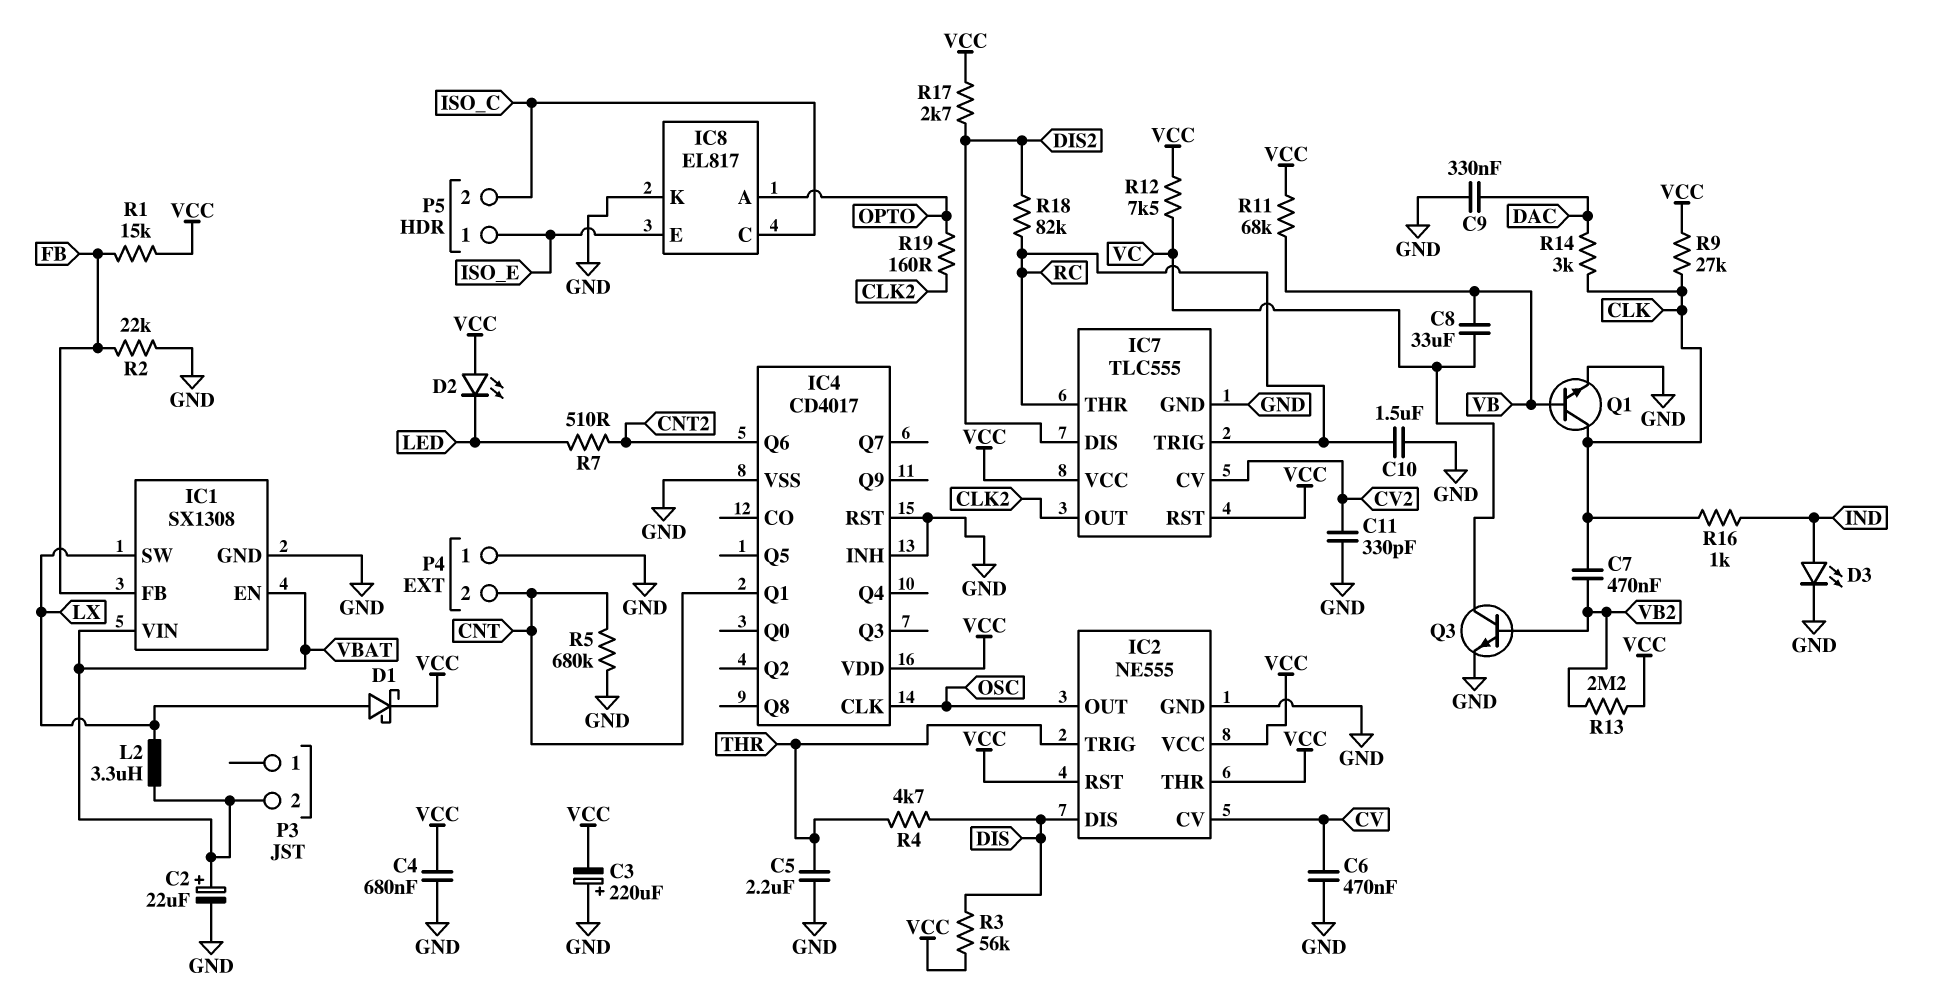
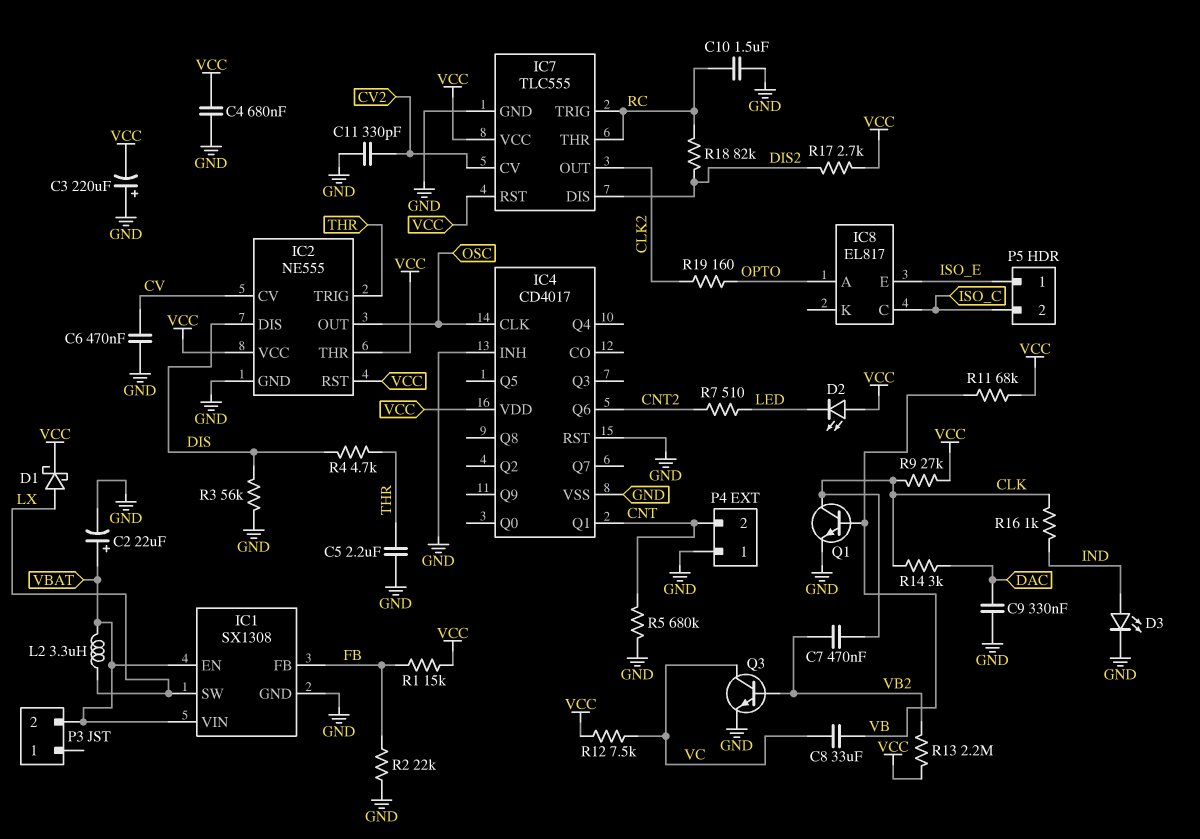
IC8 pin K: GND -> none
R3: 56k (DIS, VCC) -> 56k (DIS, GND)

